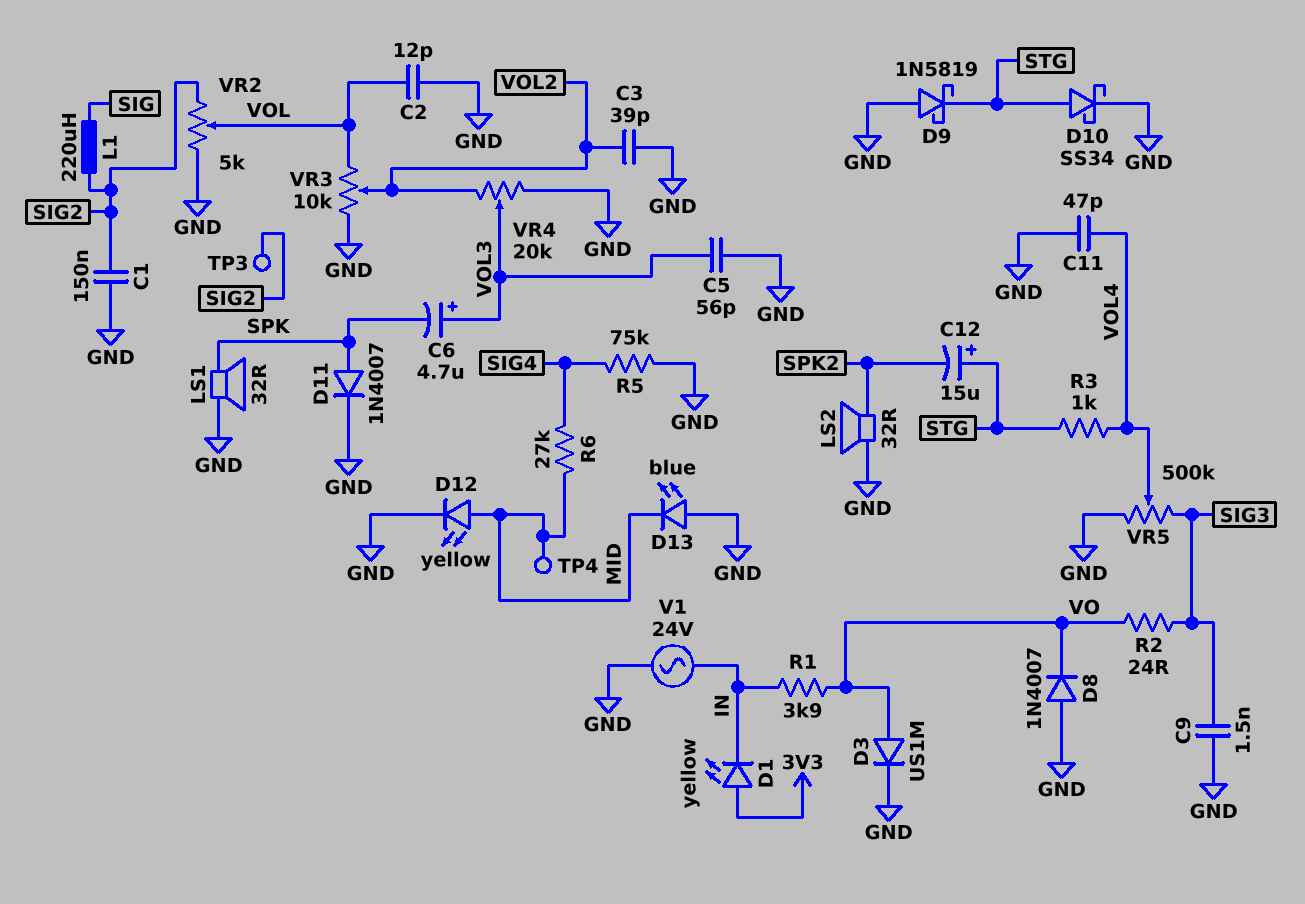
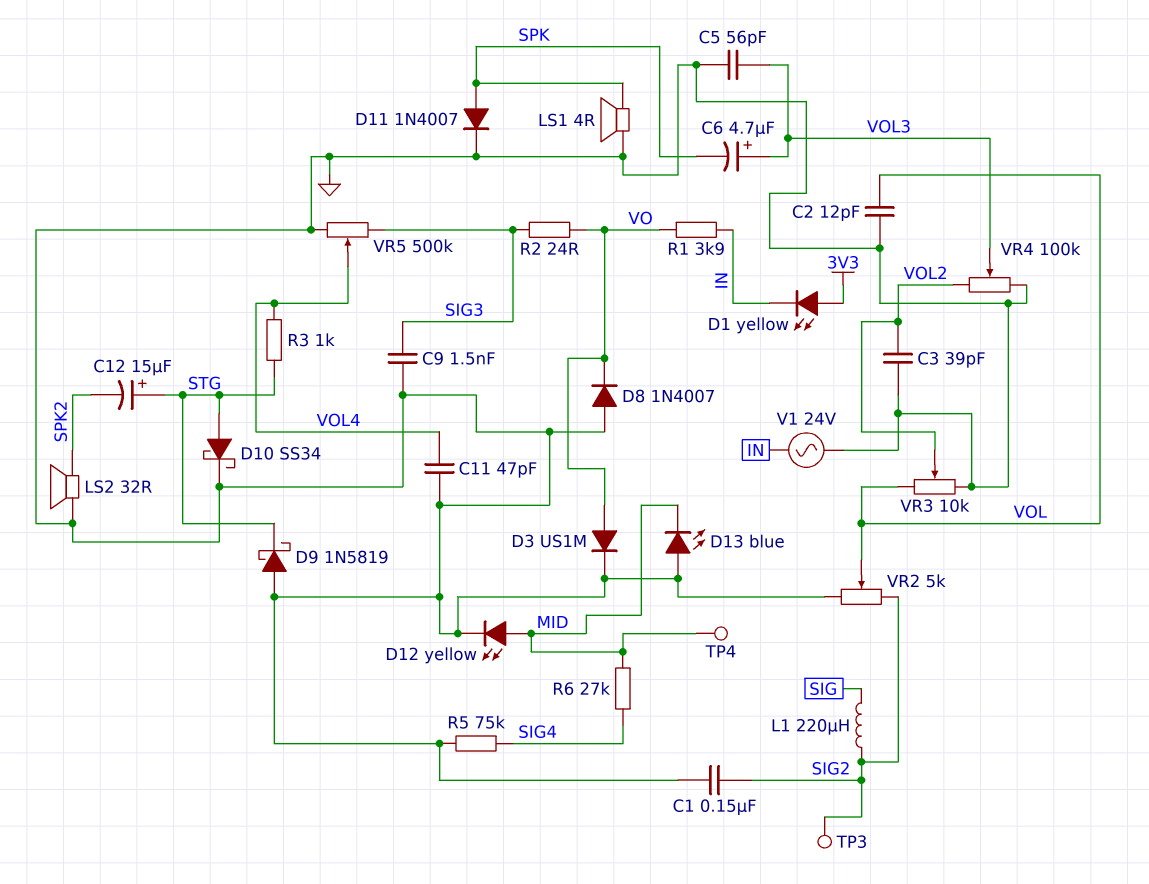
LS1: speaker 32R (GND, SPK) -> speaker 4R (GND, SPK)
VR4: 20k (GND, VOL2, wiper VOL3) -> 100k (GND, VOL2, wiper VOL3)

